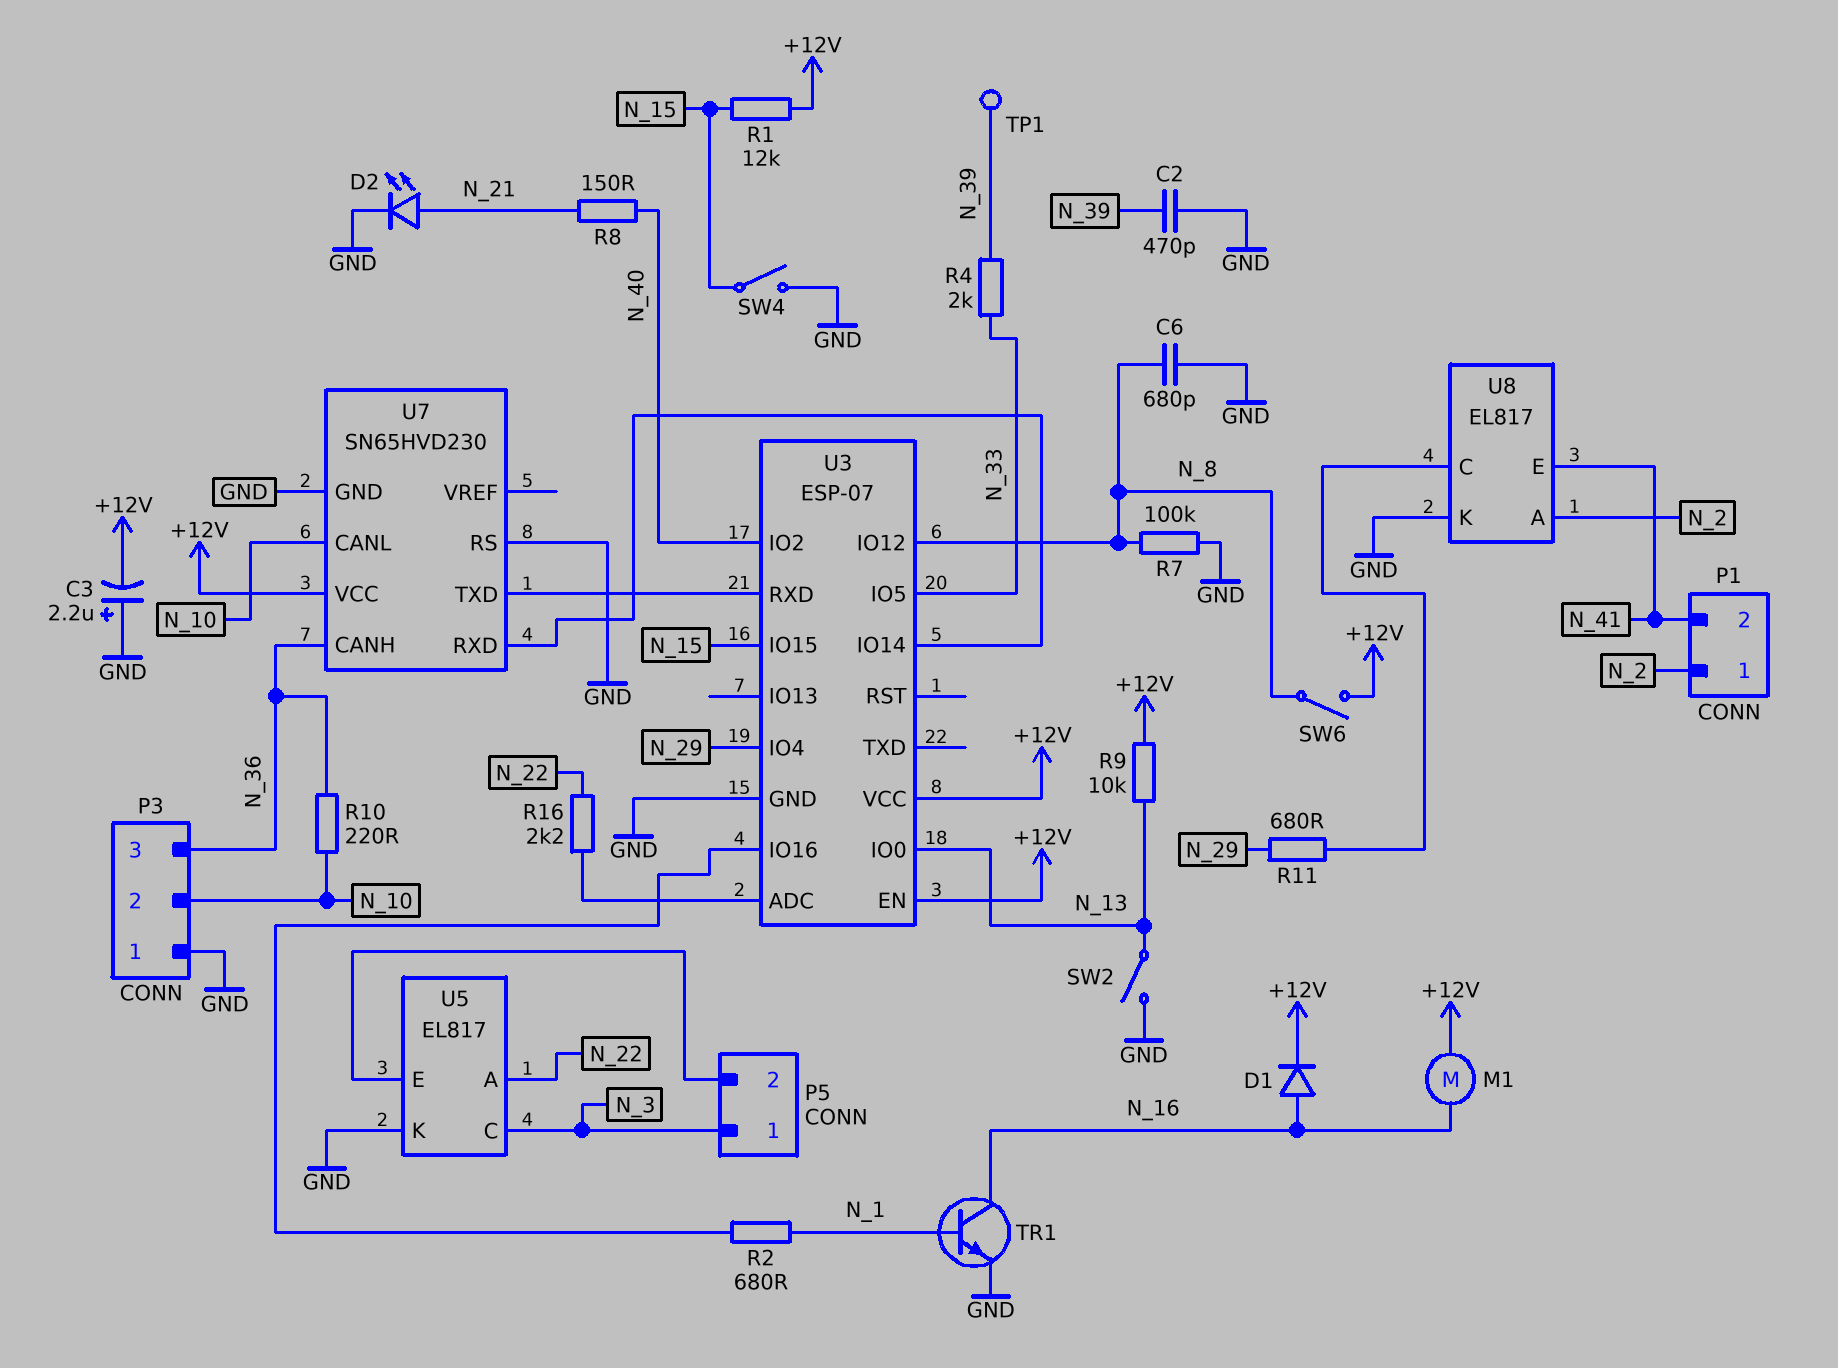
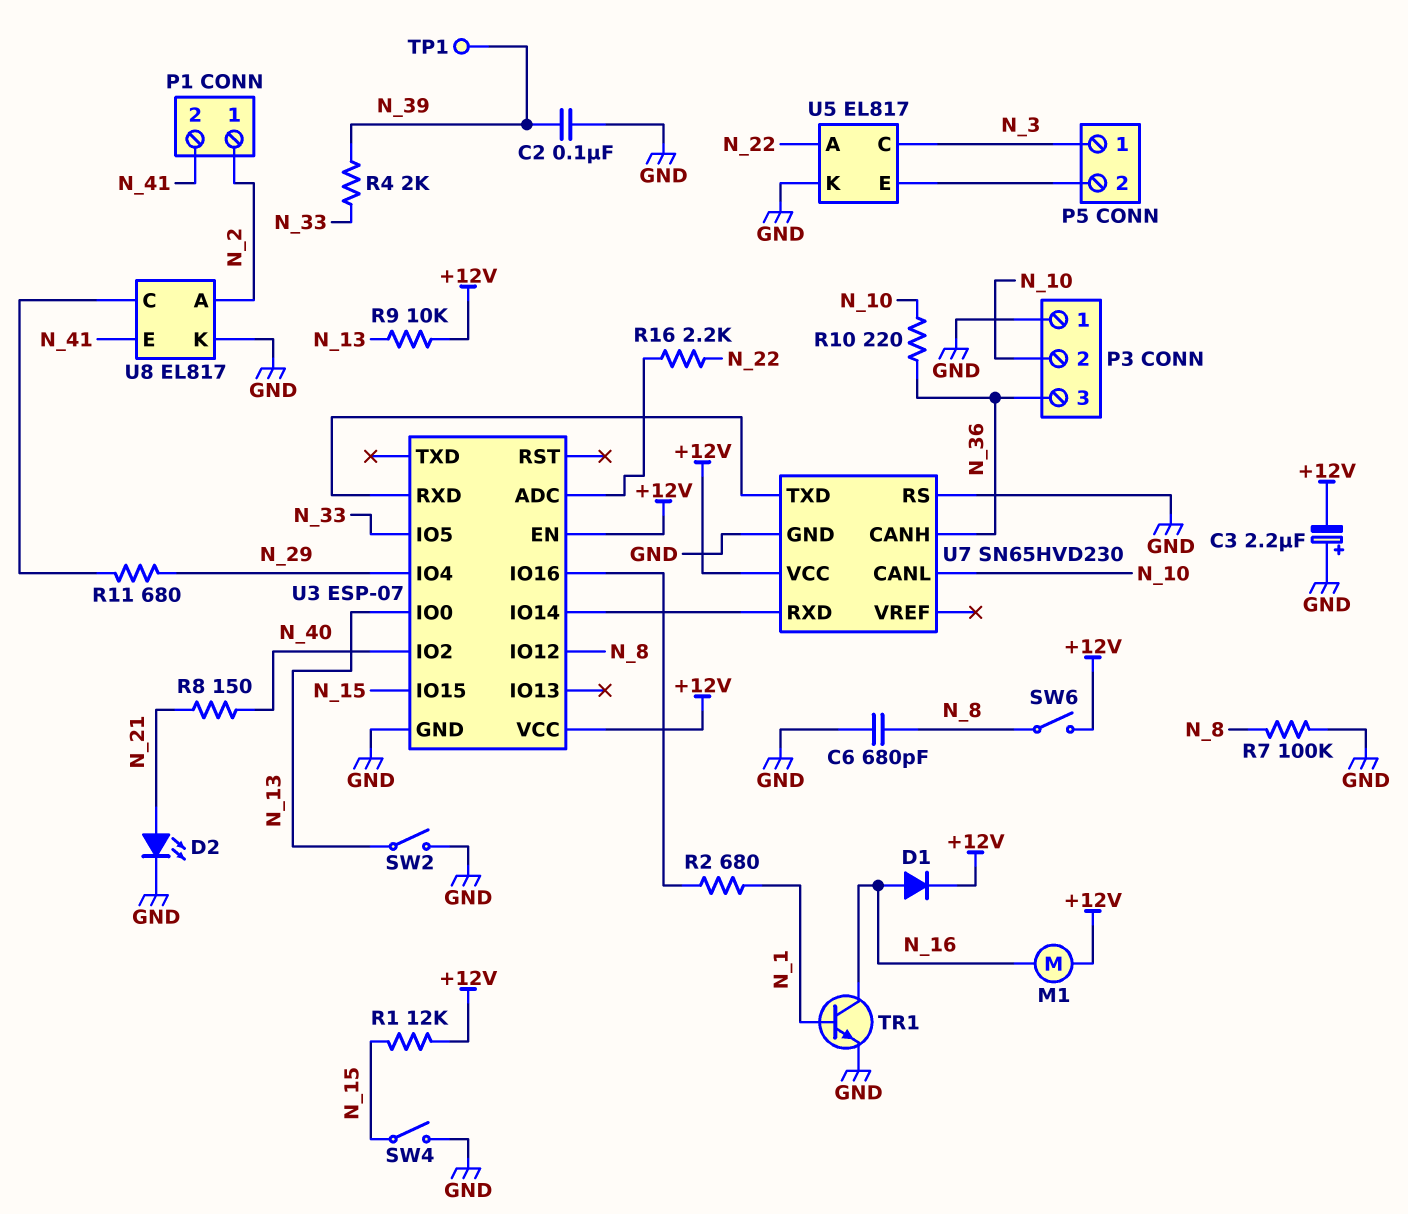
C2: 470pF (GND, N_39) -> 100nF (GND, N_39)

